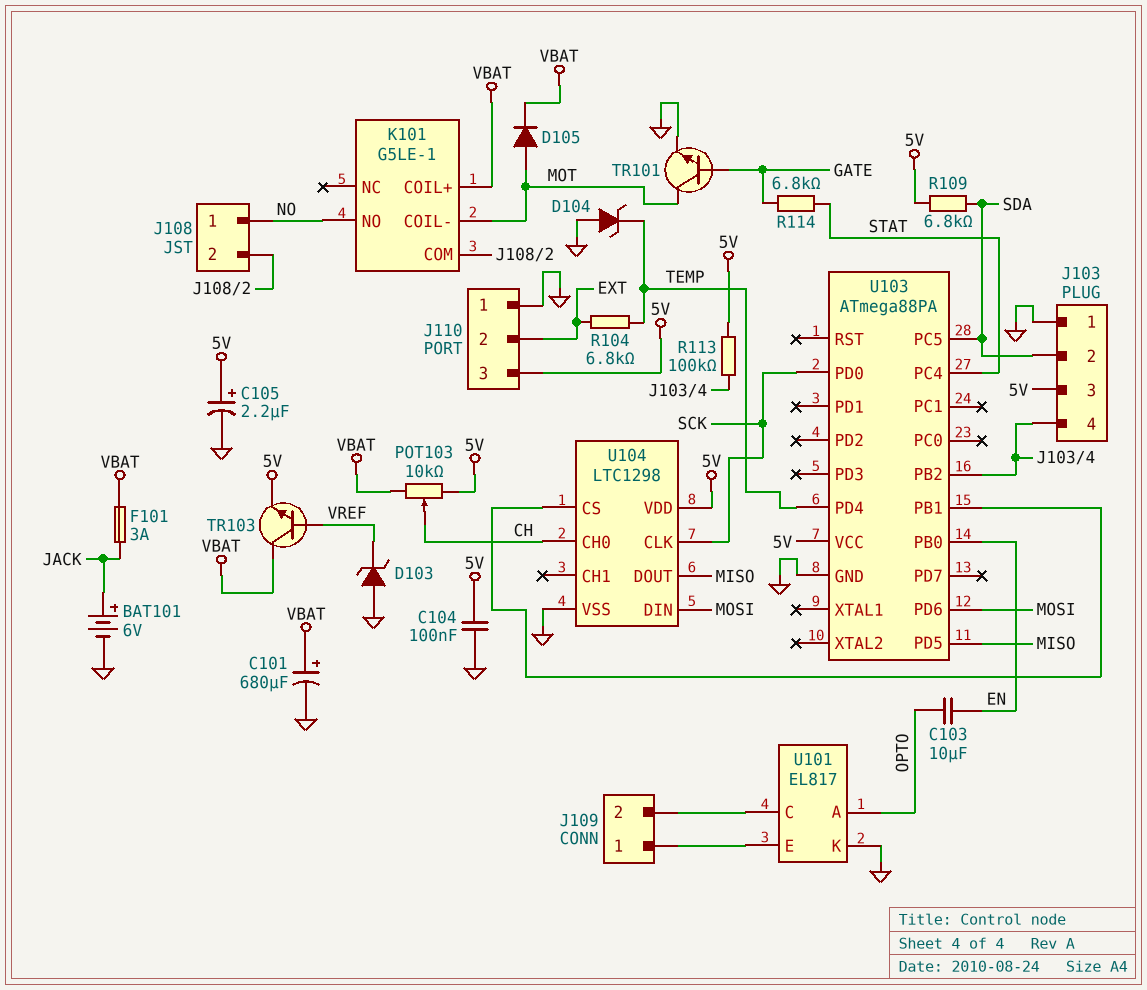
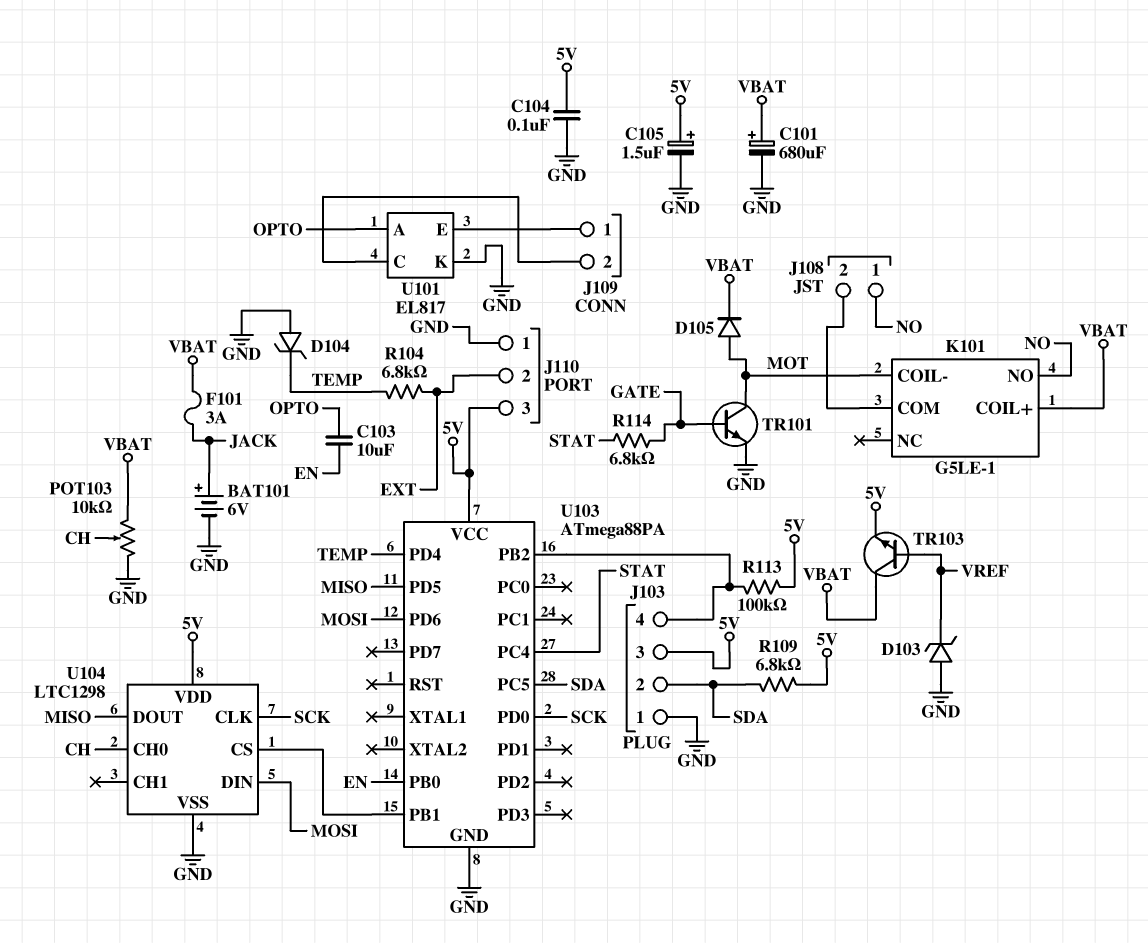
C105: 2.2uF (plus 5V, minus GND) -> 1.5uF (plus 5V, minus GND)
POT103: 10k (5V, VBAT, wiper CH) -> 10k (GND, VBAT, wiper CH)

